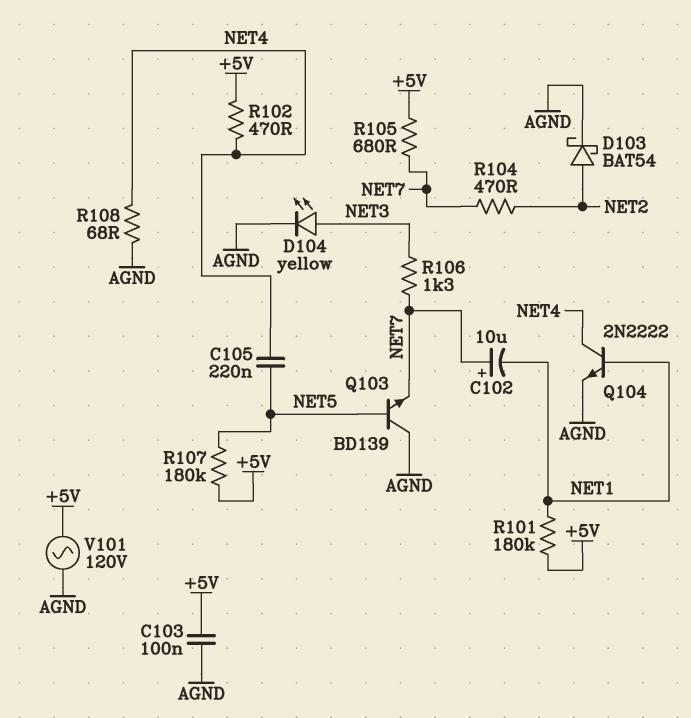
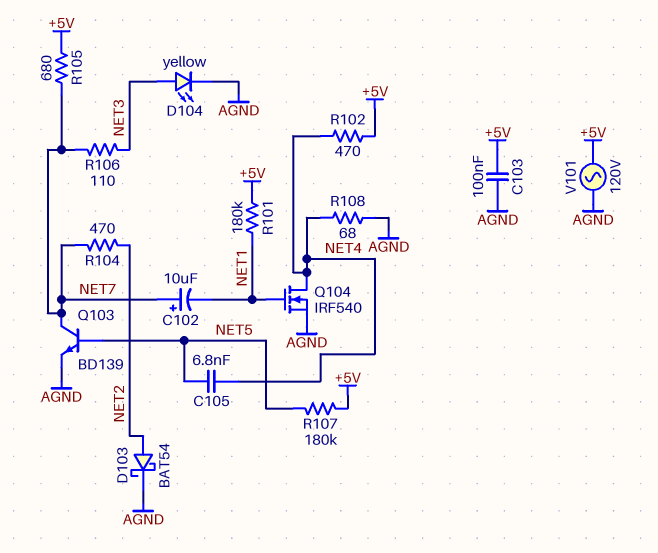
C105: 220nF (NET4, NET5) -> 6.8nF (NET4, NET5)
Q103: NPN BD139 (B NET5, C AGND, E NET7) -> NPN BD139 (B NET5, C NET7, E AGND)
Q104: NPN 2N2222 (B NET1, C NET4, E AGND) -> NMOS IRF540 (G NET1, D NET4, S AGND)
R106: 1.3k (NET3, NET7) -> 110 (NET3, NET7)

